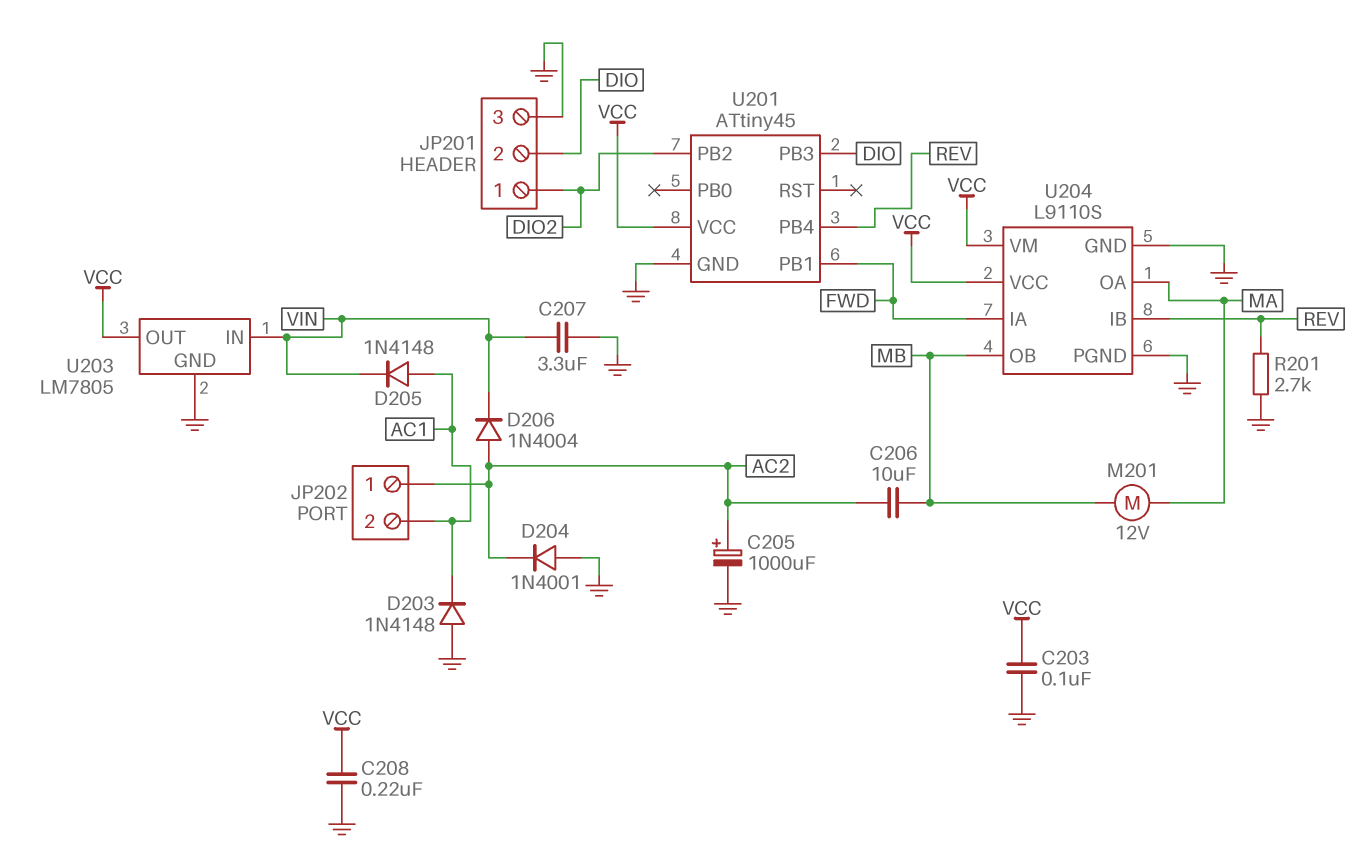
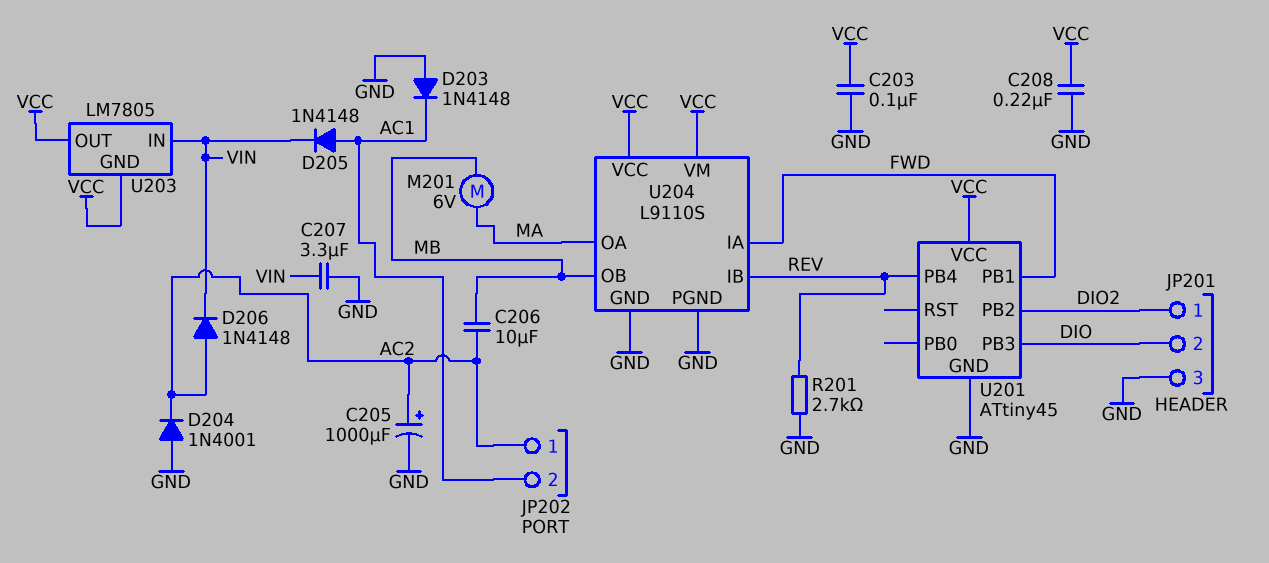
D206: diode 1N4004 (A AC2, K VIN) -> diode 1N4148 (A AC2, K VIN)
M201: motor 12V (MA, MB) -> motor 6V (MA, MB)
U203 pin GND: GND -> VCC

